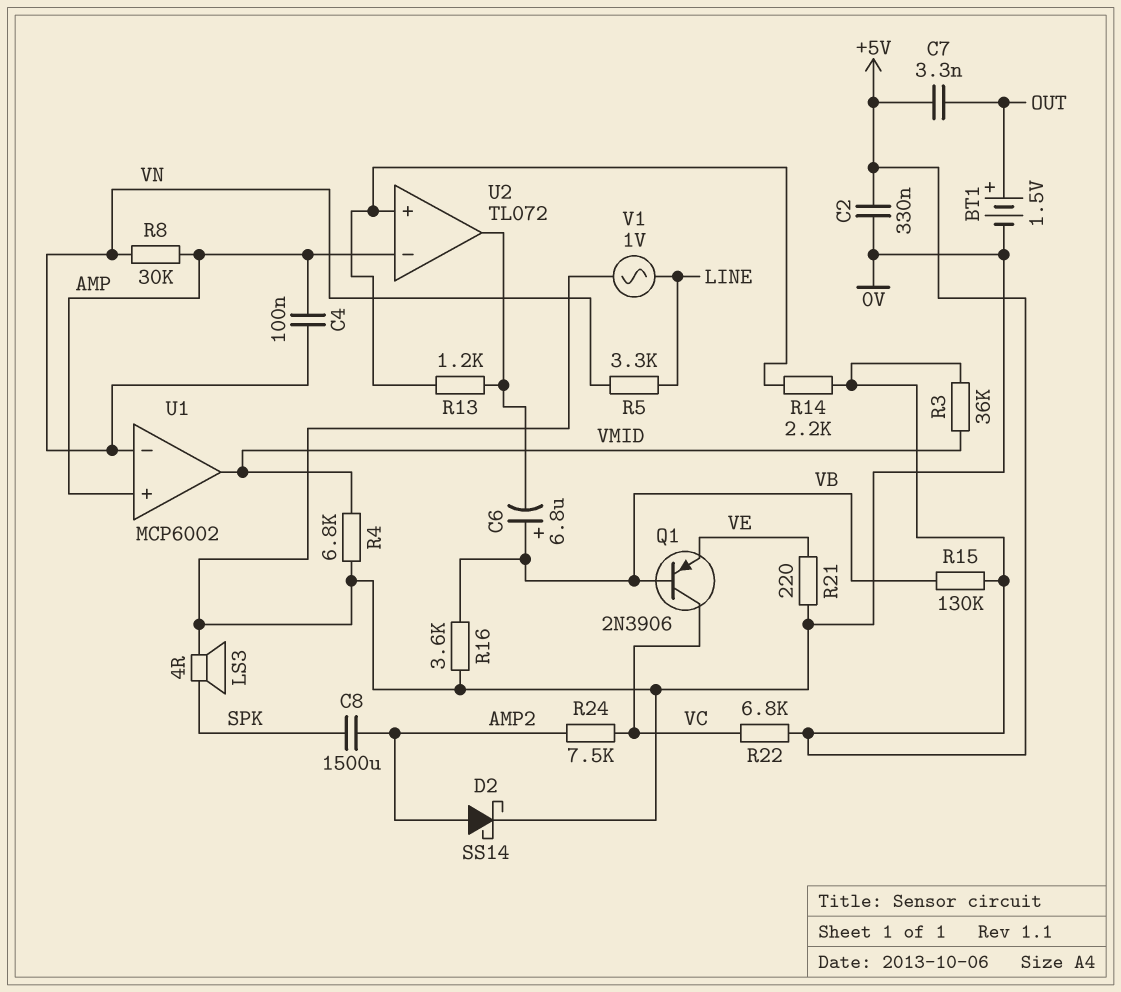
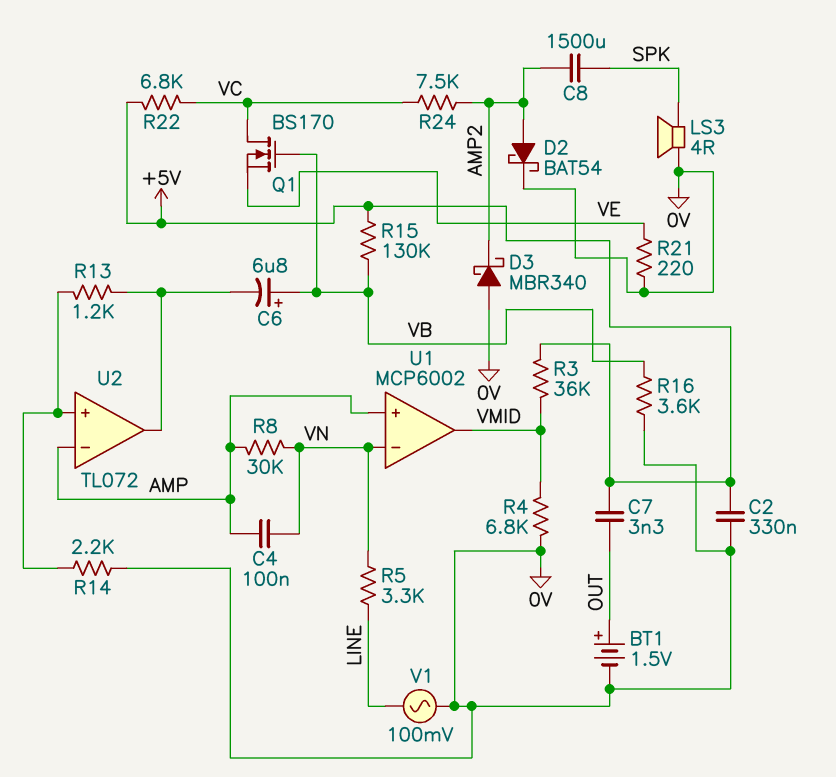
D2: schottky SS14 (A AMP2, K 0V) -> schottky BAT54 (A AMP2, K 0V)
D3: none -> schottky MBR340 (A 0V, K AMP2)
Q1: PNP 2N3906 (B VB, C VC, E VE) -> NMOS BS170 (G VB, D VC, S VE)
R14: 2.2k (+5V, U2/in+) -> 2.2k (0V, U2/in+)
V1: AC 1V (0V, LINE) -> AC 100mV (0V, LINE)

